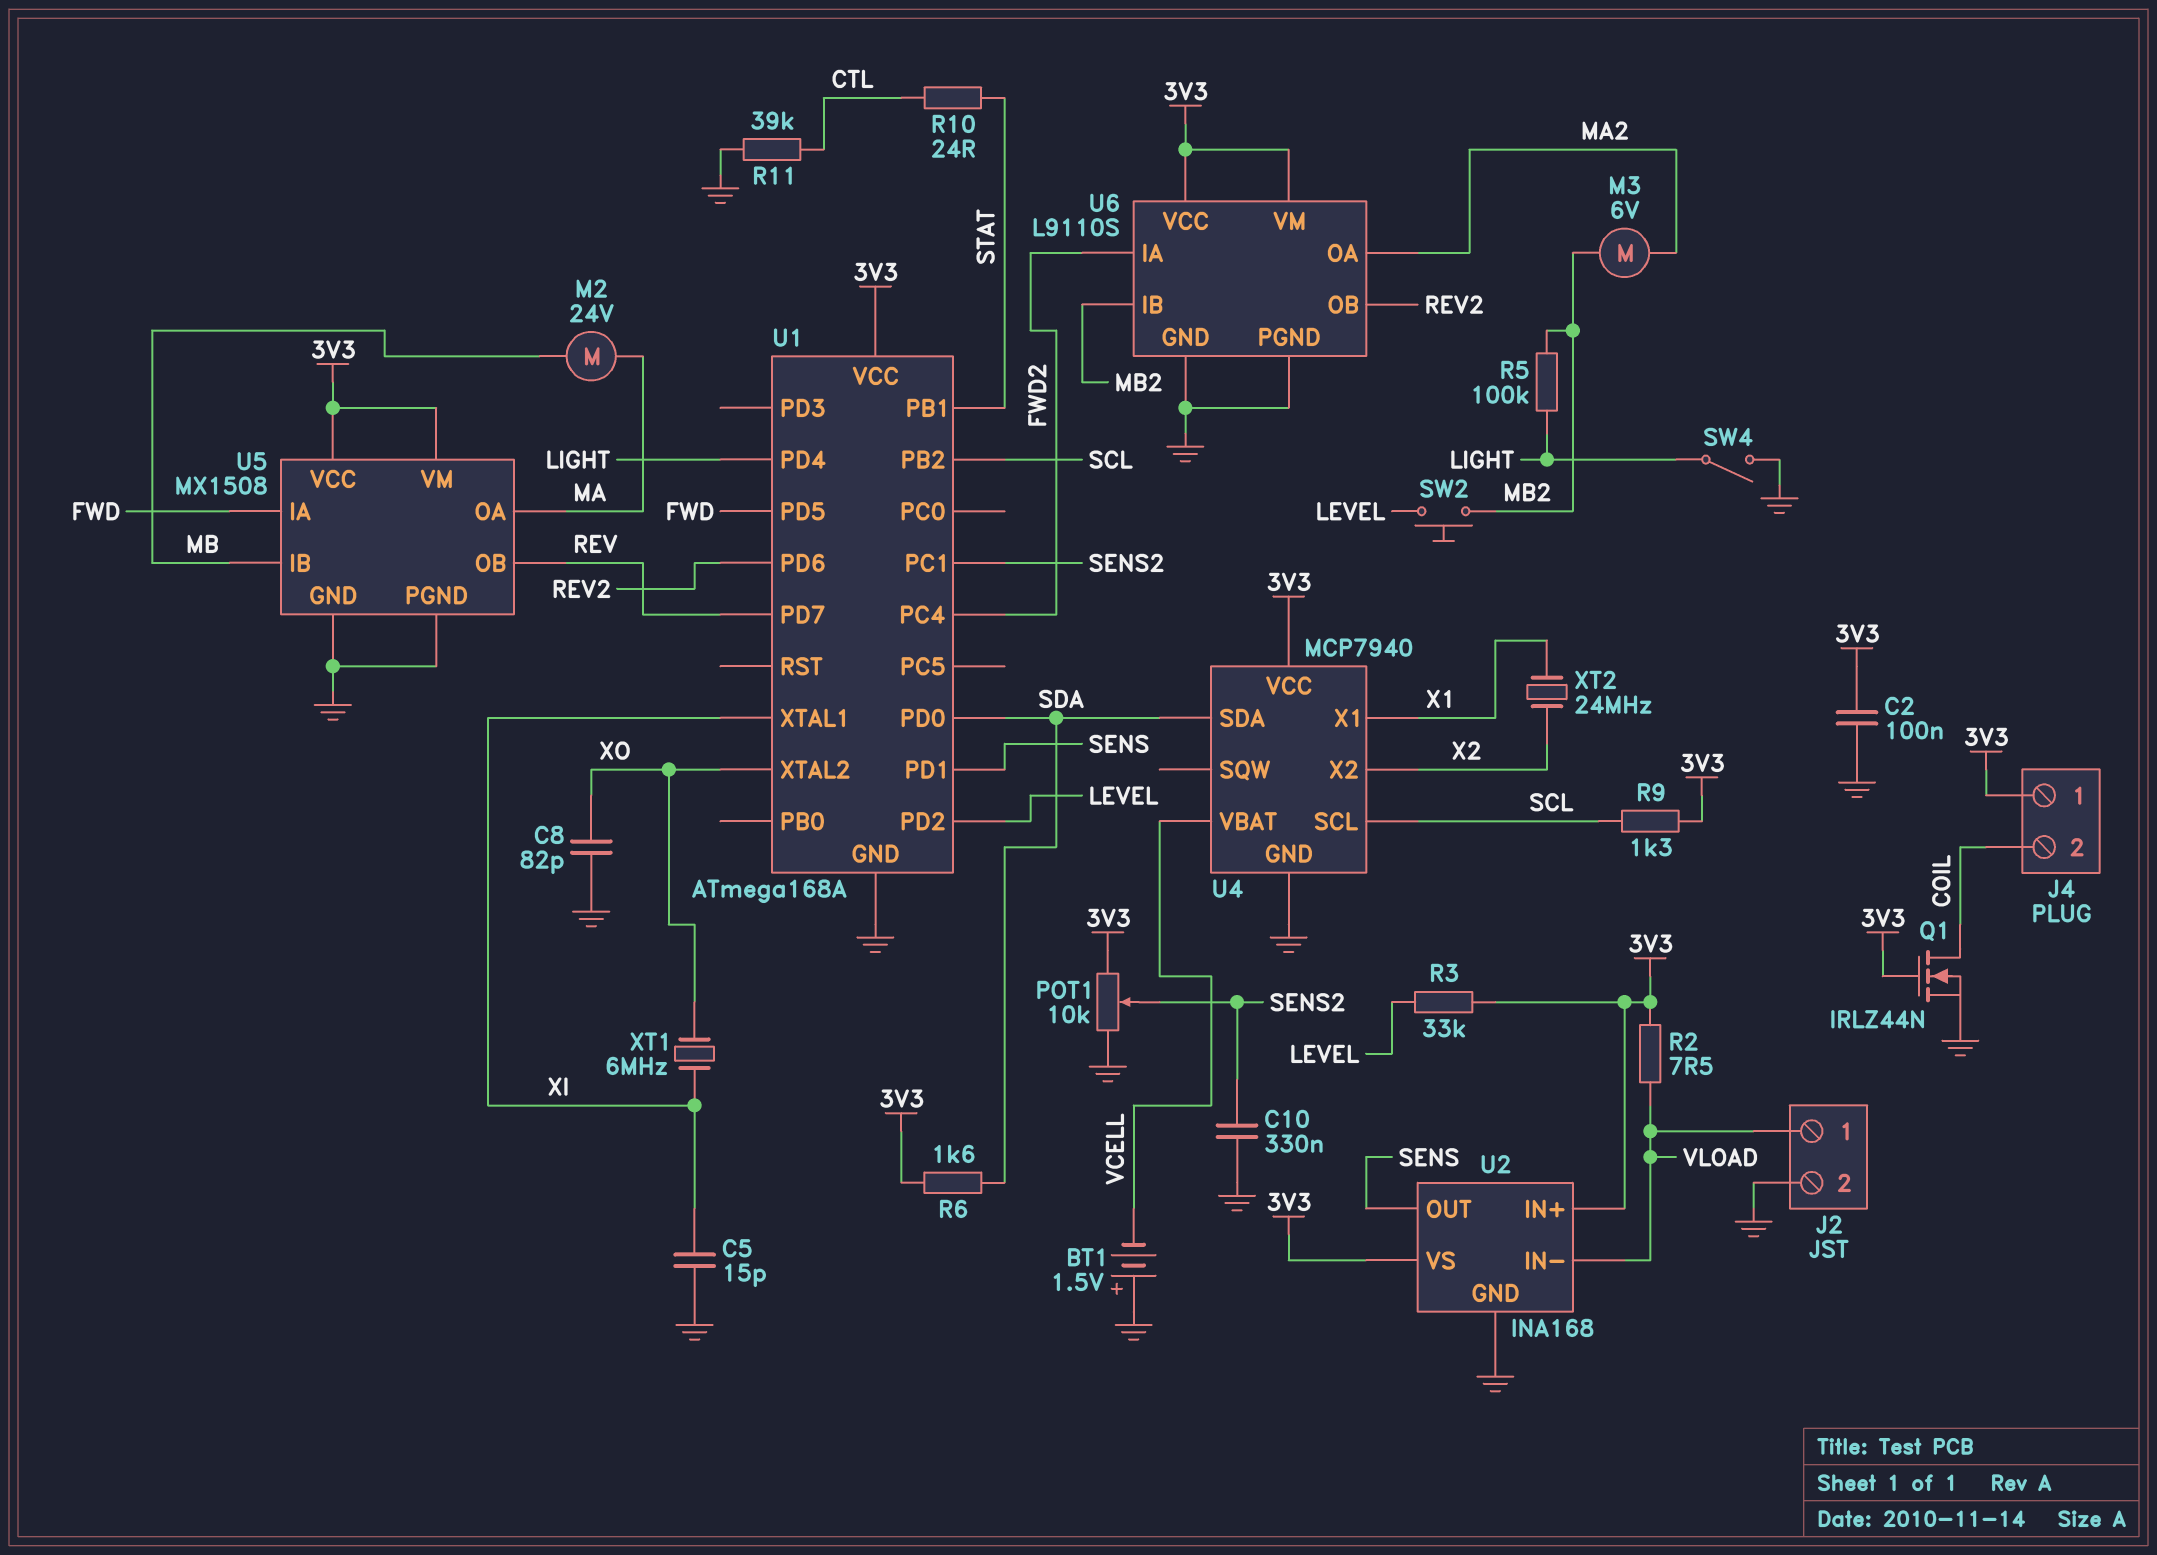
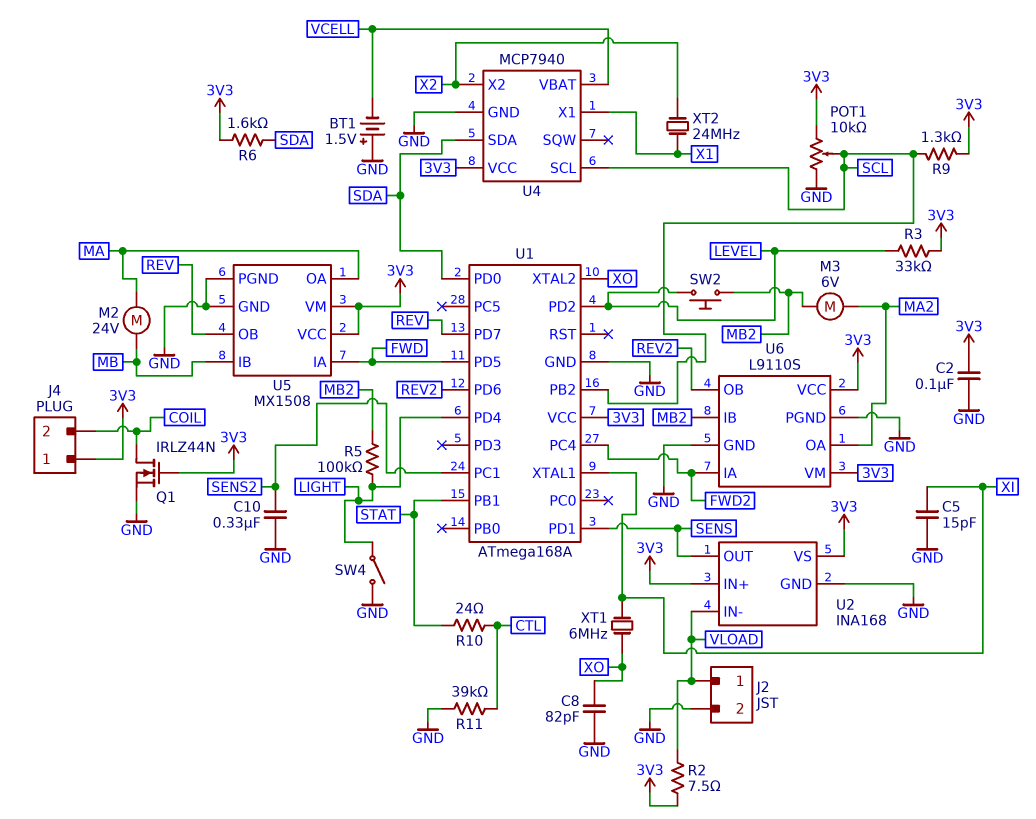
POT1: 10k (3V3, GND, wiper SENS2) -> 10k (3V3, GND, wiper SCL)

